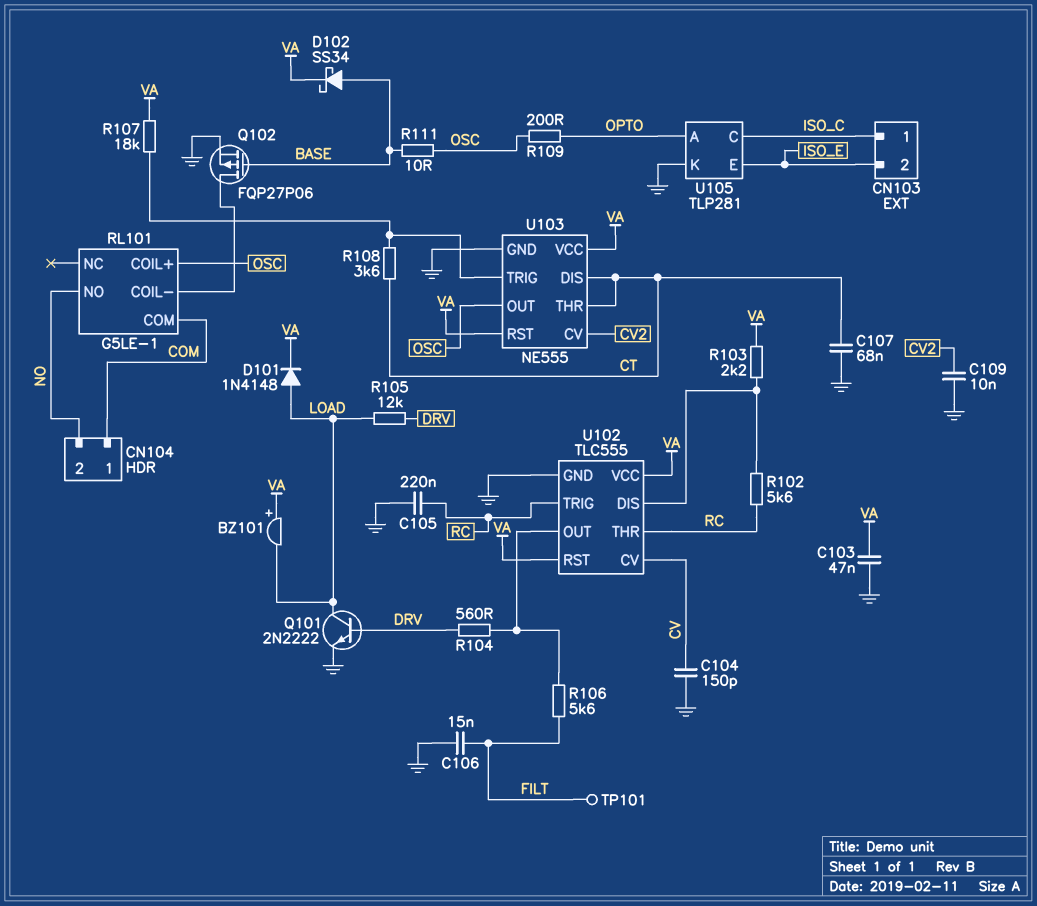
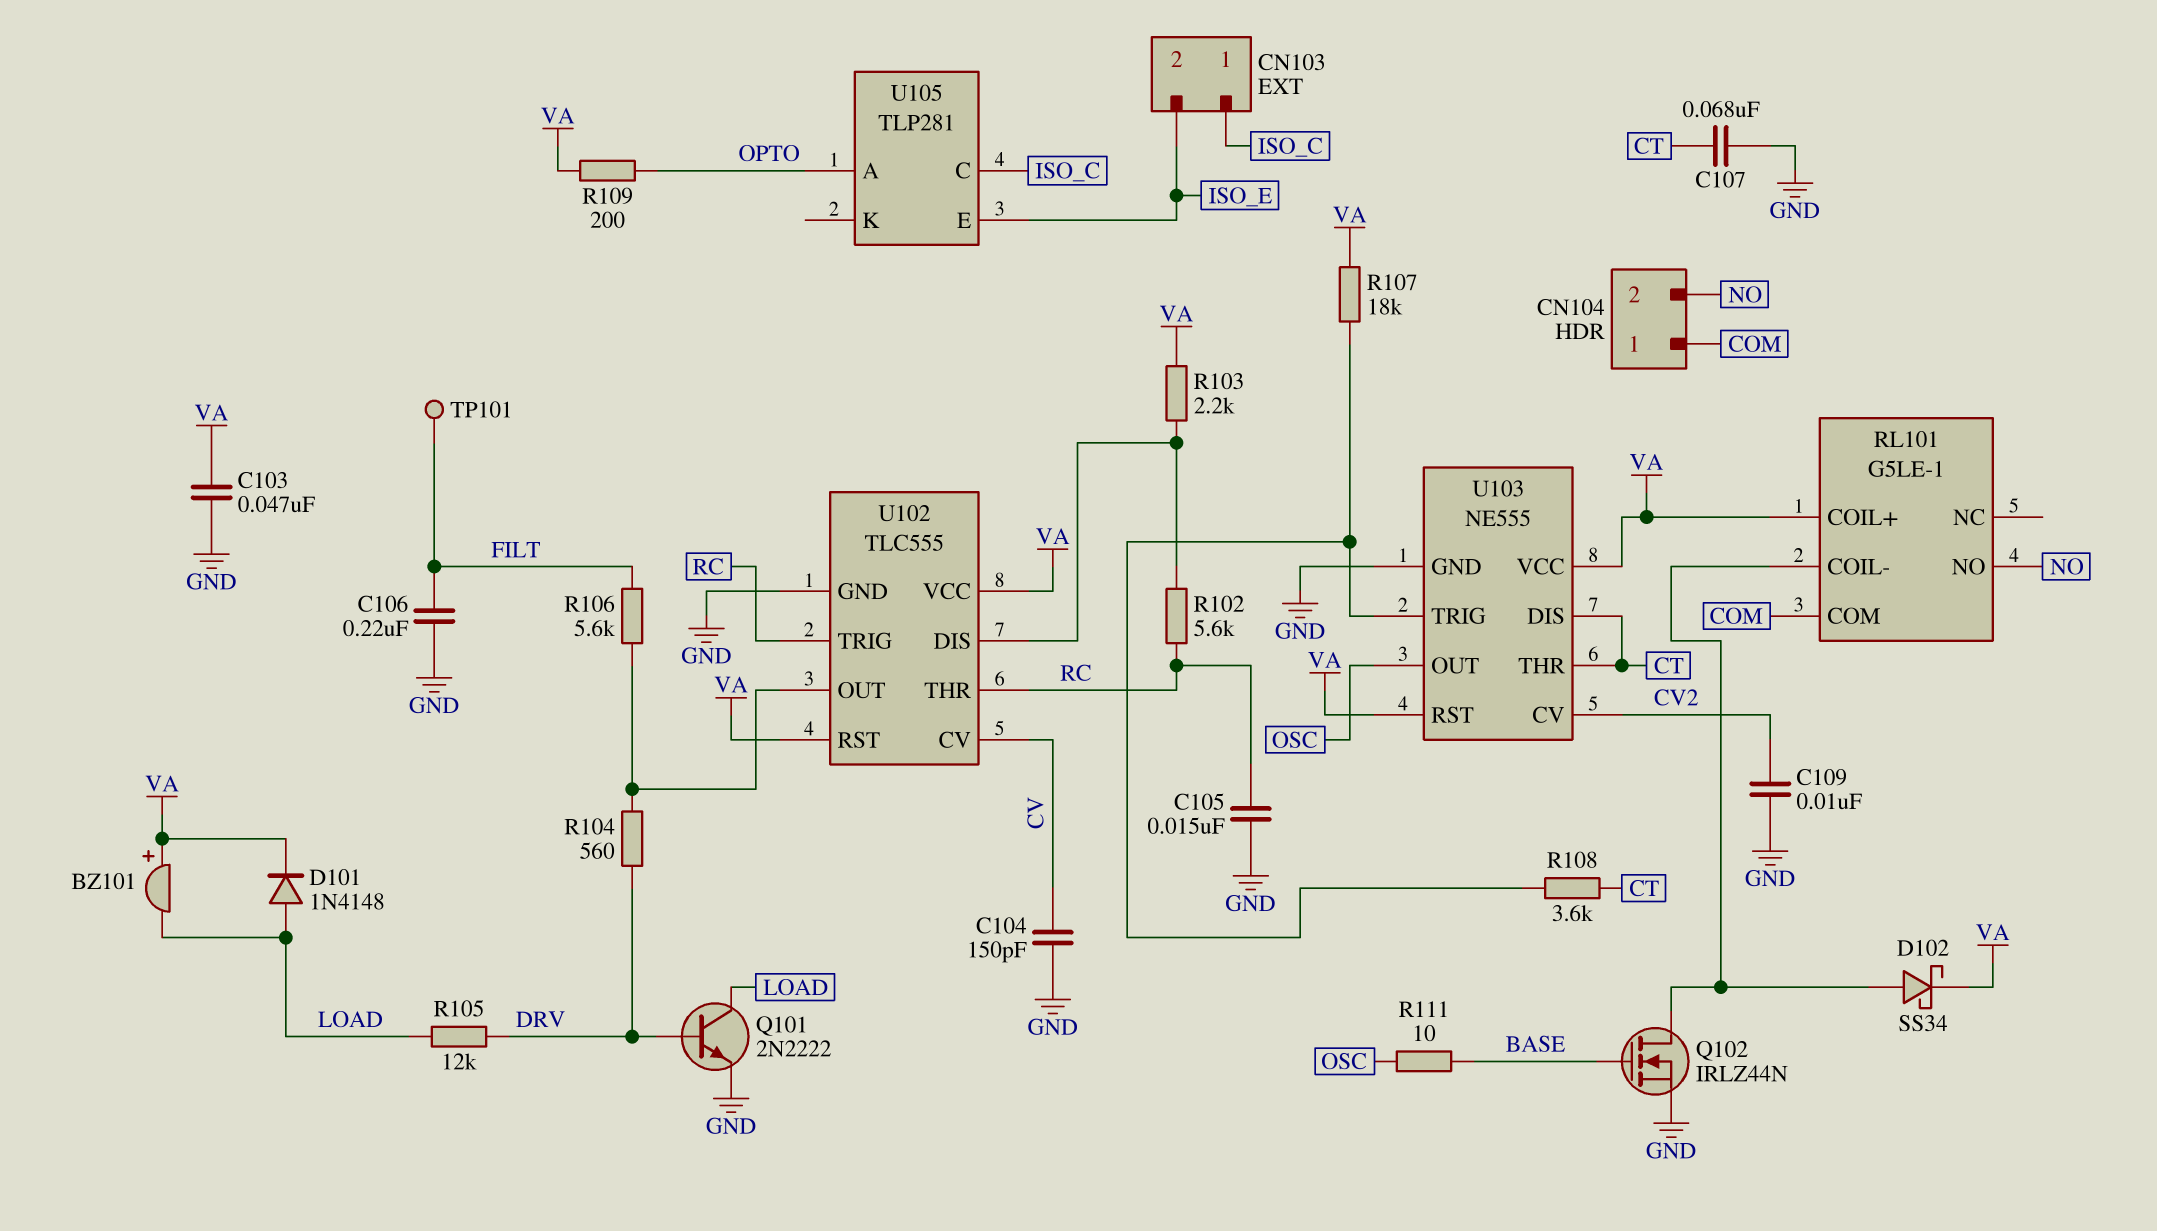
C105: 220nF (GND, RC) -> 15nF (GND, RC)
C106: 15nF (FILT, GND) -> 220nF (FILT, GND)
D102: schottky SS34 (A BASE, K VA) -> schottky SS34 (A RL101/COIL-, K VA)
Q102: PMOS FQP27P06 (G BASE, D RL101/COIL-, S GND) -> NMOS IRLZ44N (G BASE, D RL101/COIL-, S GND)
R109: 200 (OPTO, OSC) -> 200 (OPTO, VA)
RL101 pin COIL+: OSC -> VA
U105 pin K: GND -> none

